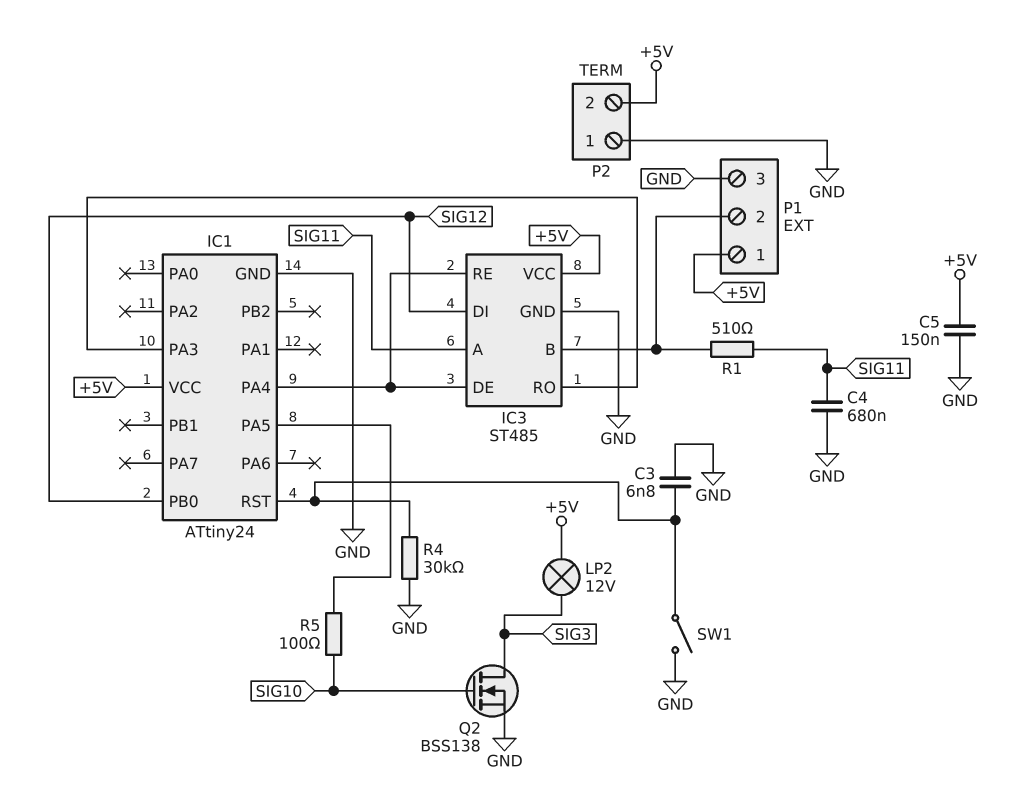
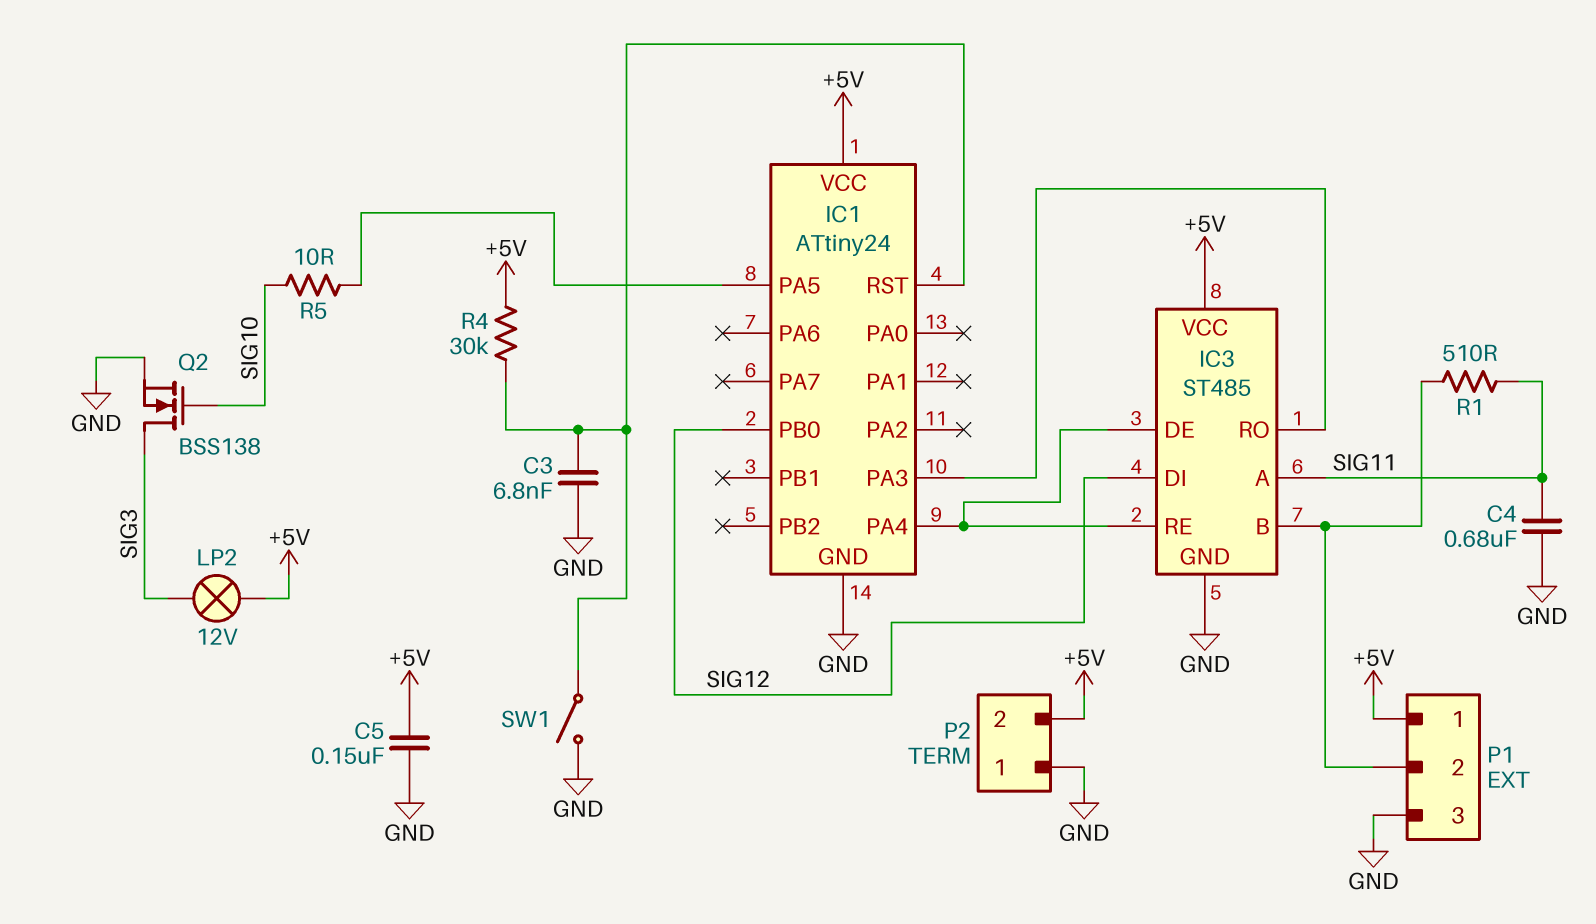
R4: 30k (GND, IC1/RST) -> 30k (+5V, IC1/RST)
R5: 100 (IC1/PA5, SIG10) -> 10 (IC1/PA5, SIG10)

